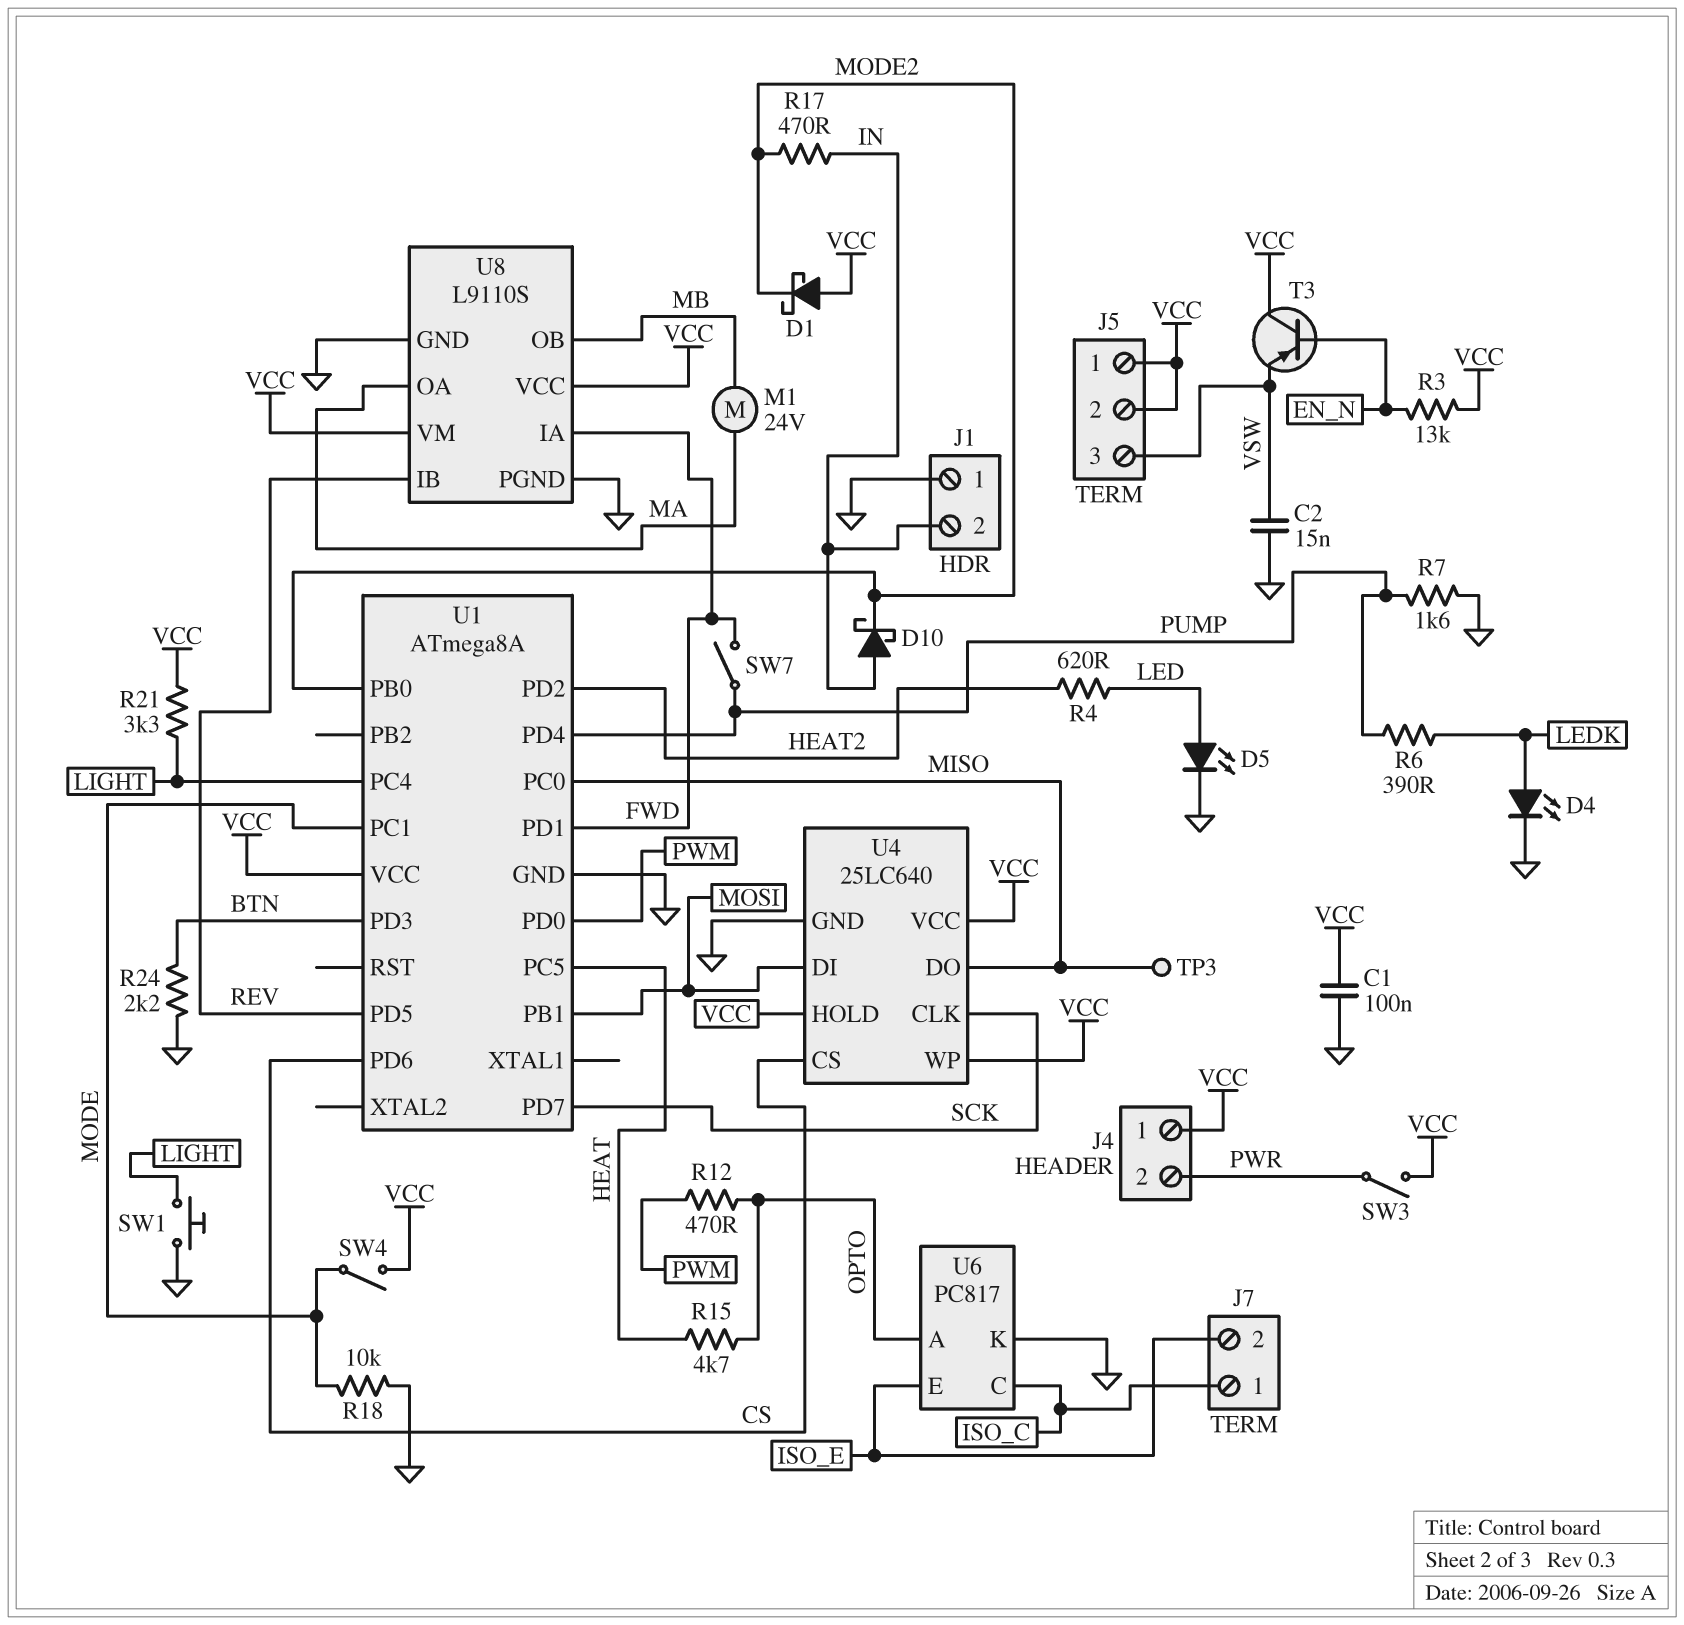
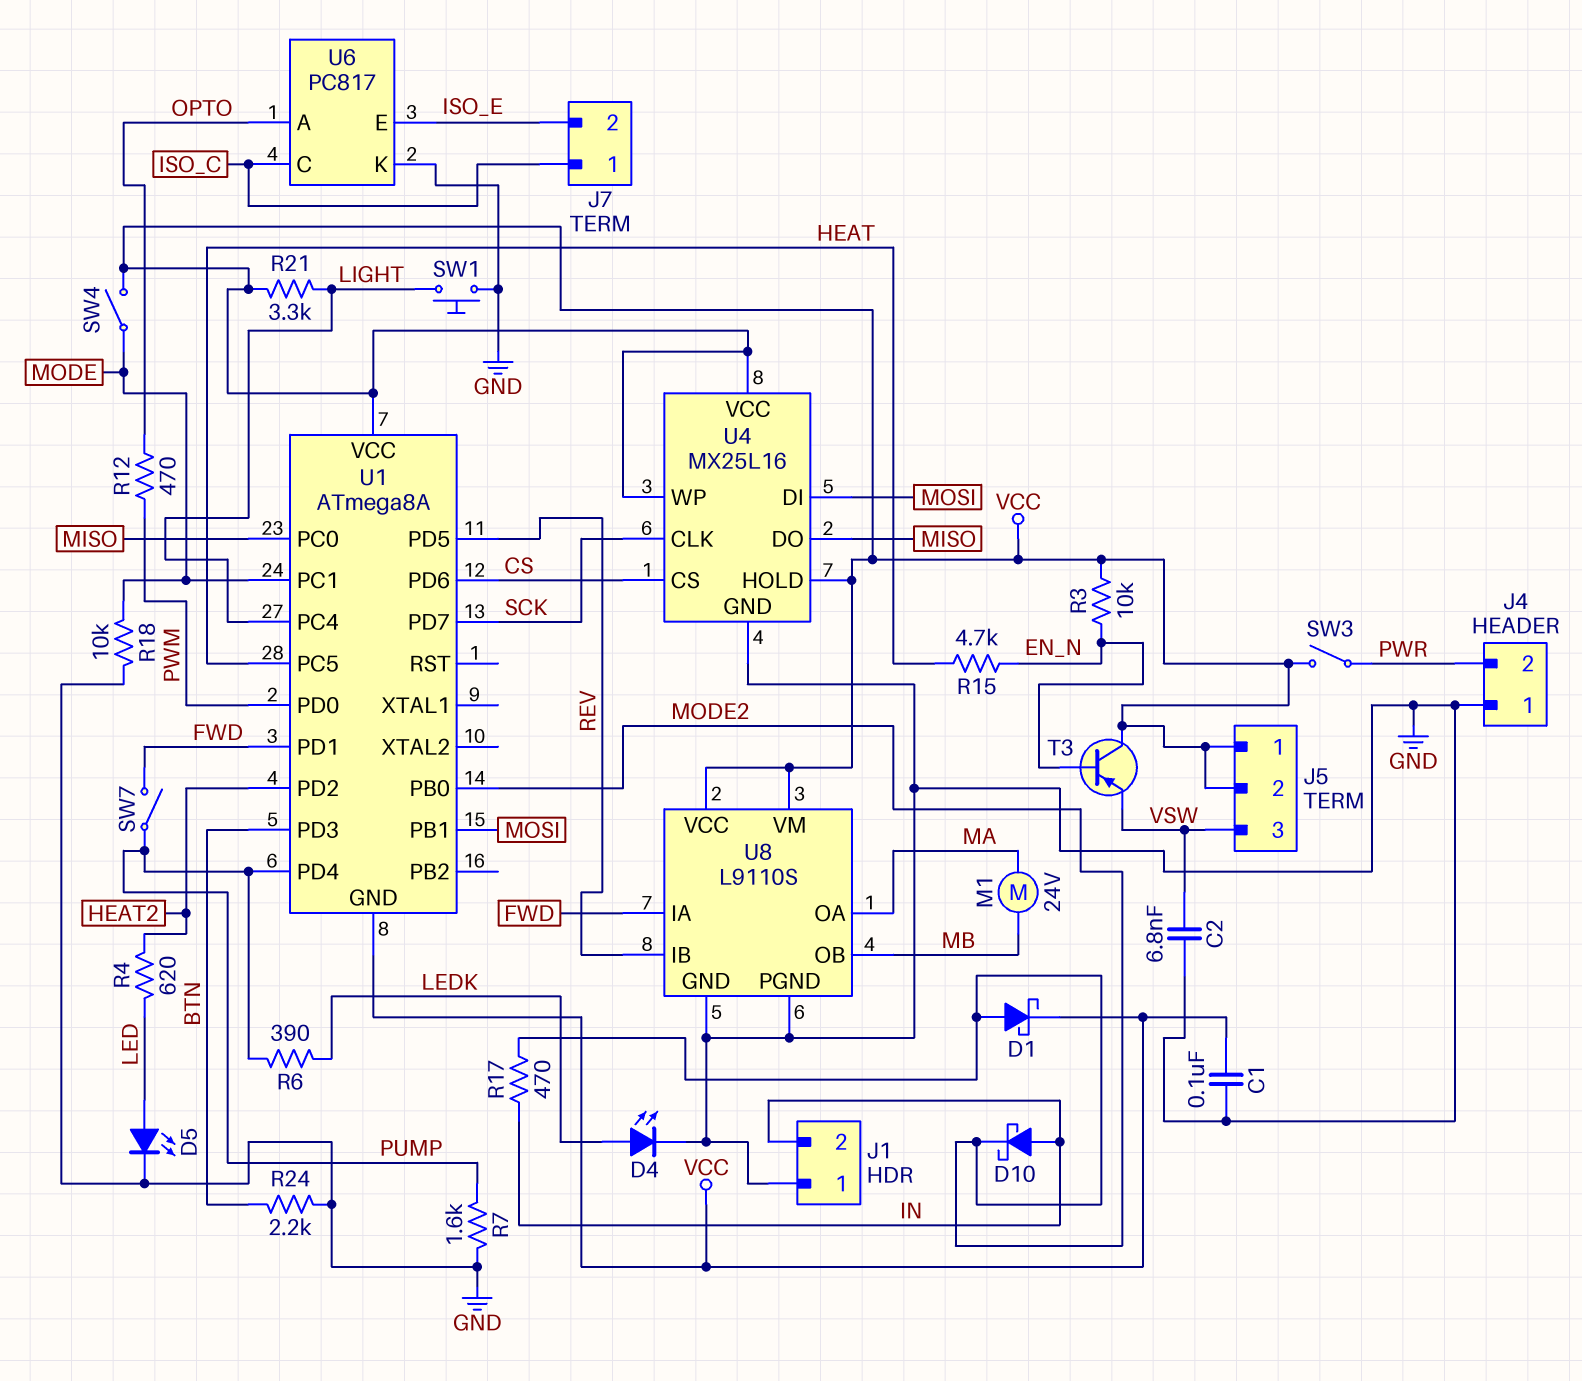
C2: 15nF (GND, VSW) -> 6.8nF (GND, VSW)
D1: schottky (A VCC, K MODE2) -> schottky (A MODE2, K VCC)
J4 pin 1: VCC -> GND
R3: 13k (EN_N, VCC) -> 10k (EN_N, VCC)
R15: 4.7k (HEAT, OPTO) -> 4.7k (EN_N, HEAT)
TP3: test point (MISO) -> none
U1 pin GND: GND -> VCC
U4: 25LC640 -> MX25L16

